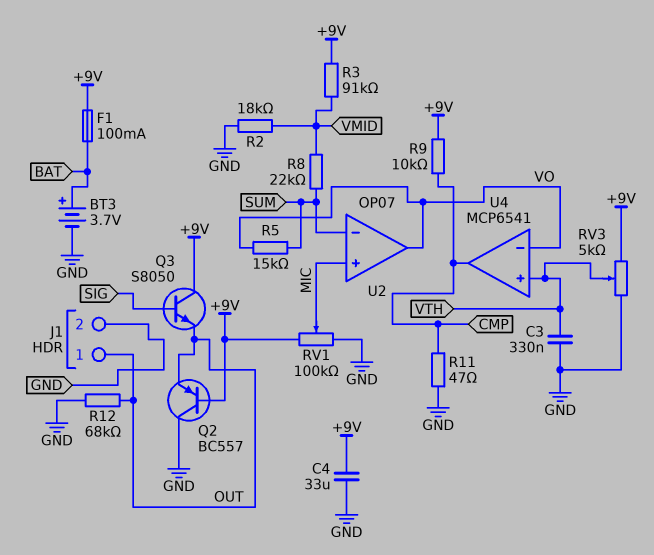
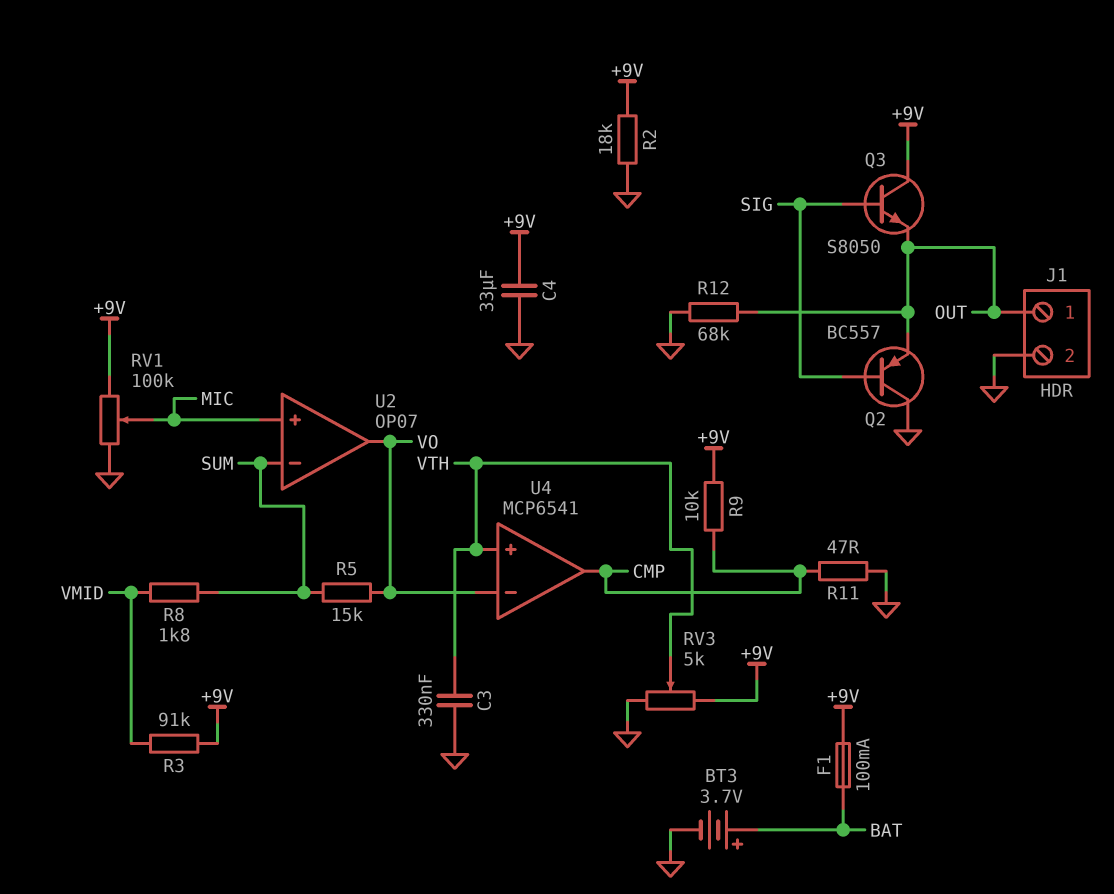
Q2: PNP BC557 (B +9V, C GND, E OUT) -> PNP BC557 (B SIG, C GND, E OUT)
R2: 18k (GND, VMID) -> 18k (+9V, GND)
R8: 22k (SUM, VMID) -> 1.8k (SUM, VMID)

